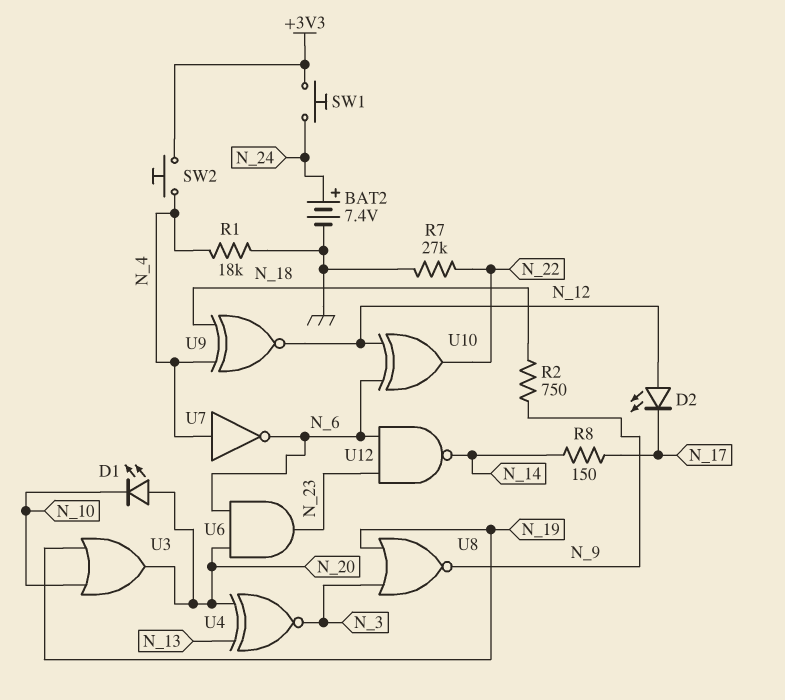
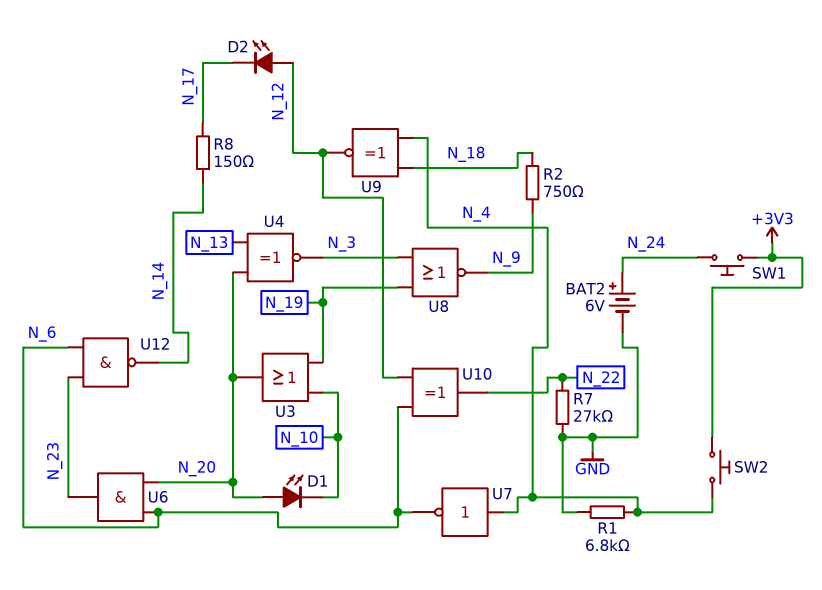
BAT2: 7.4V (plus N_24, minus GND) -> 6V (plus N_24, minus GND)
R1: 18k (GND, N_4) -> 6.8k (GND, N_4)

